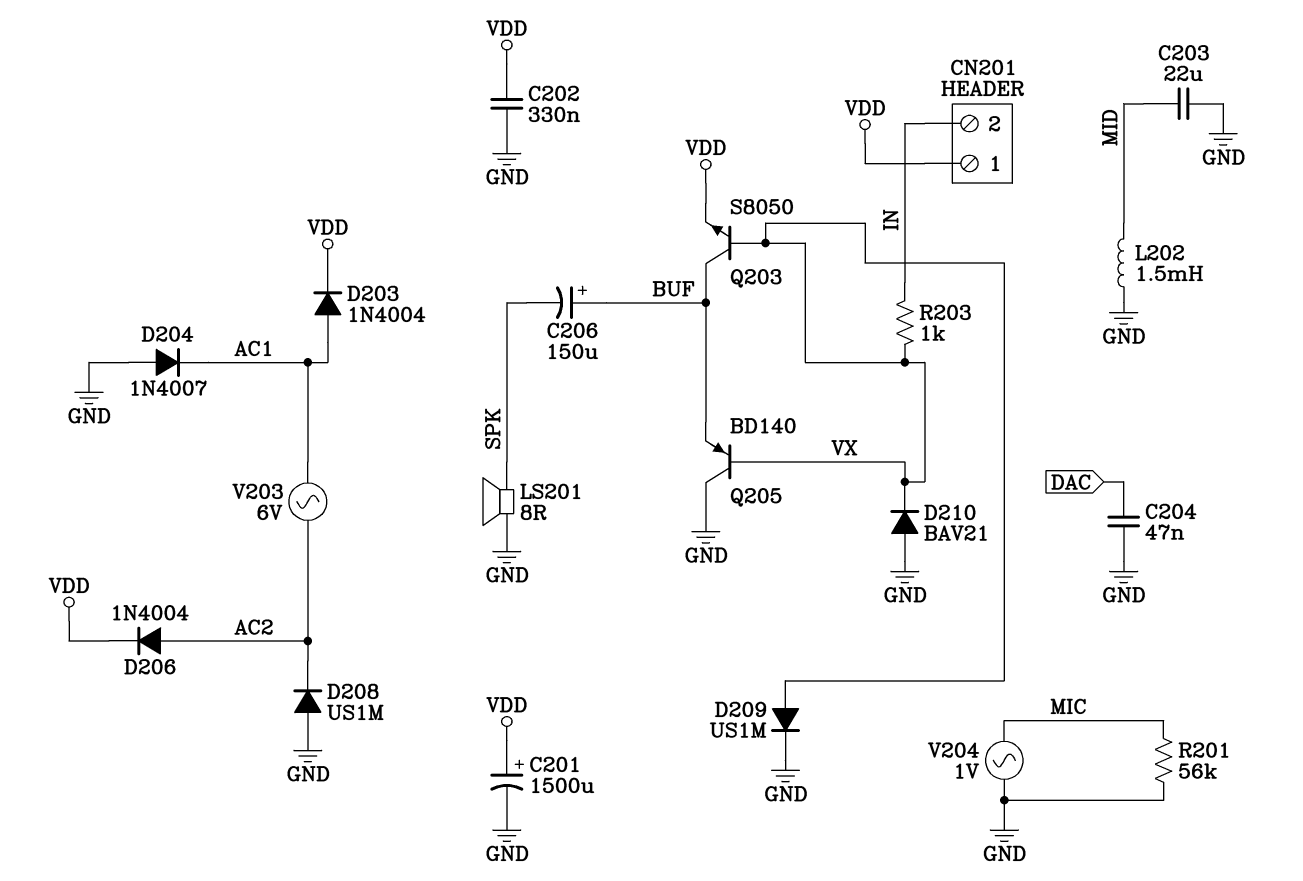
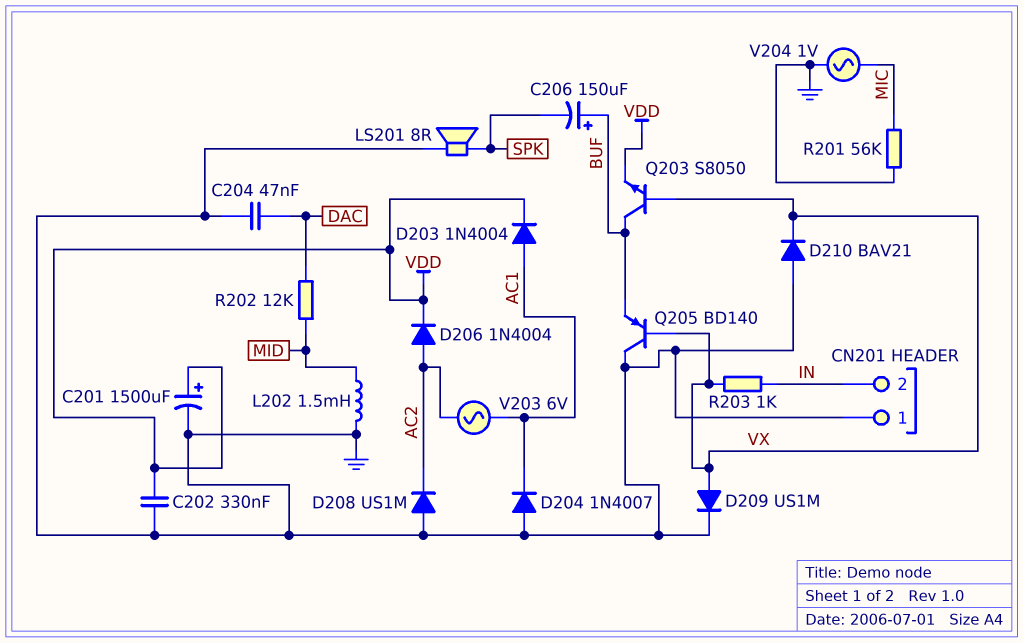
C203: 22uF (GND, MID) -> none
CN201 pin 1: VDD -> GND
R202: none -> 12k (DAC, MID)

